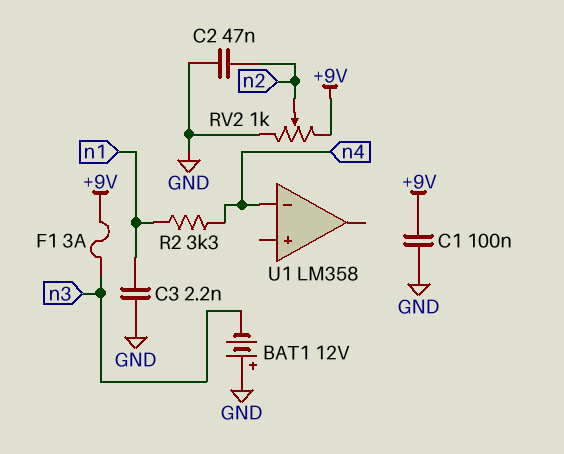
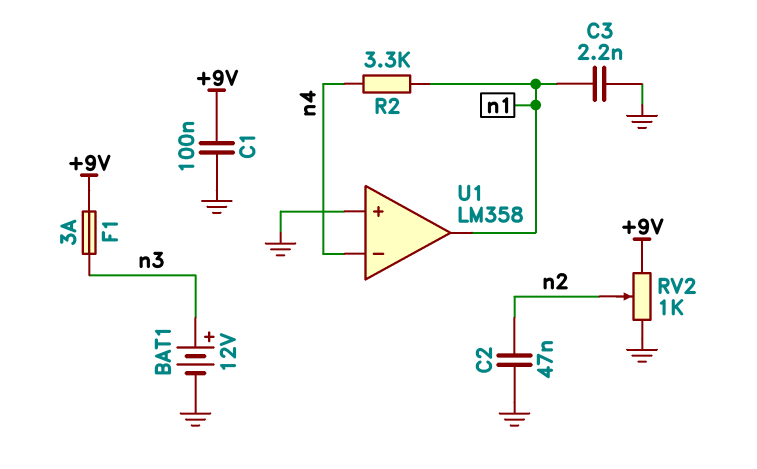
BAT1: 12V (plus GND, minus n3) -> 12V (plus n3, minus GND)
U1 pin in+: none -> GND
U1 pin out: none -> n1

